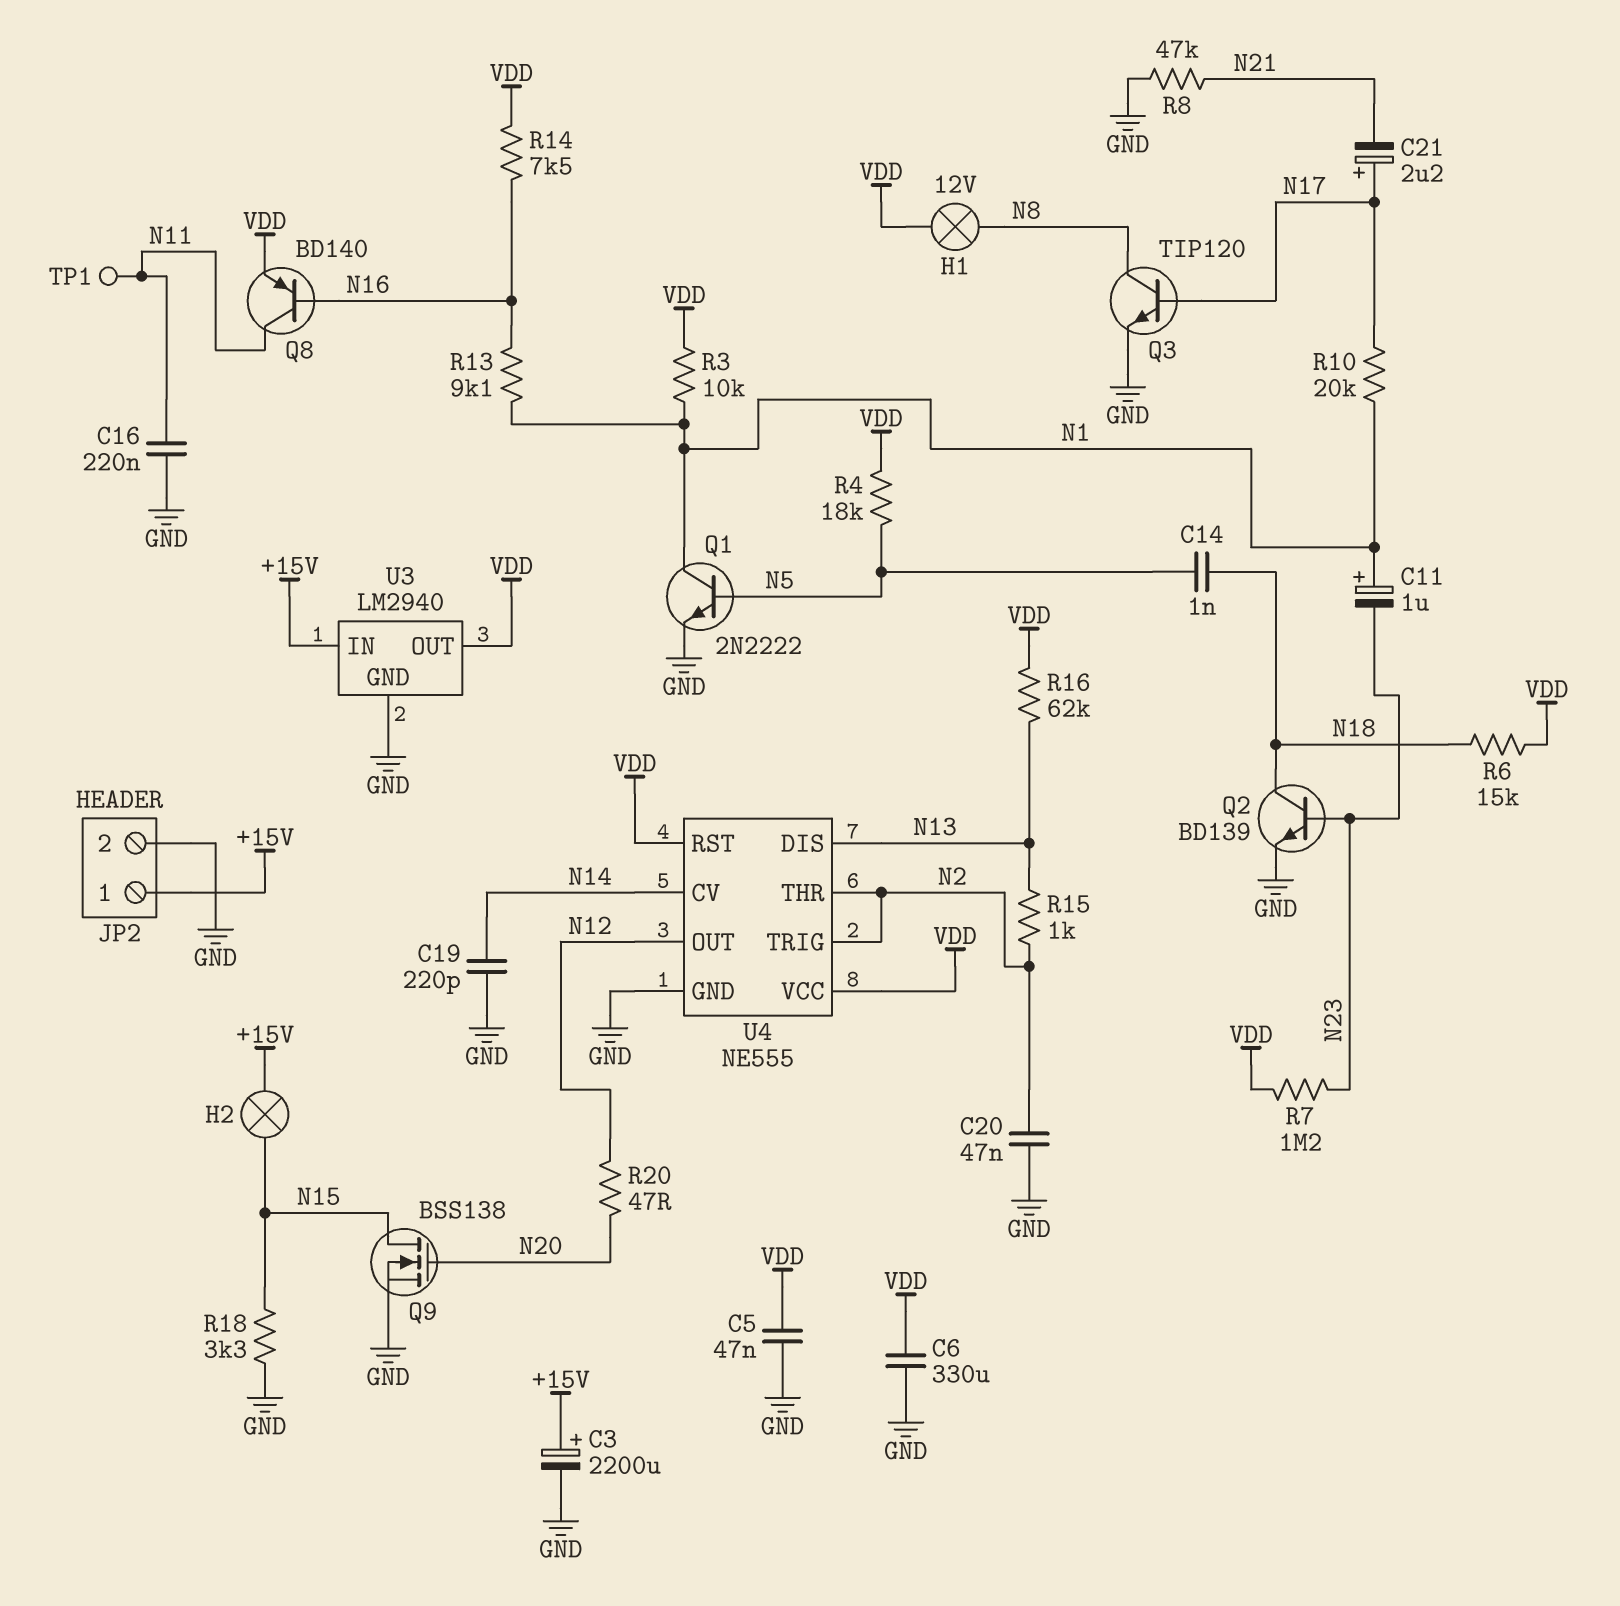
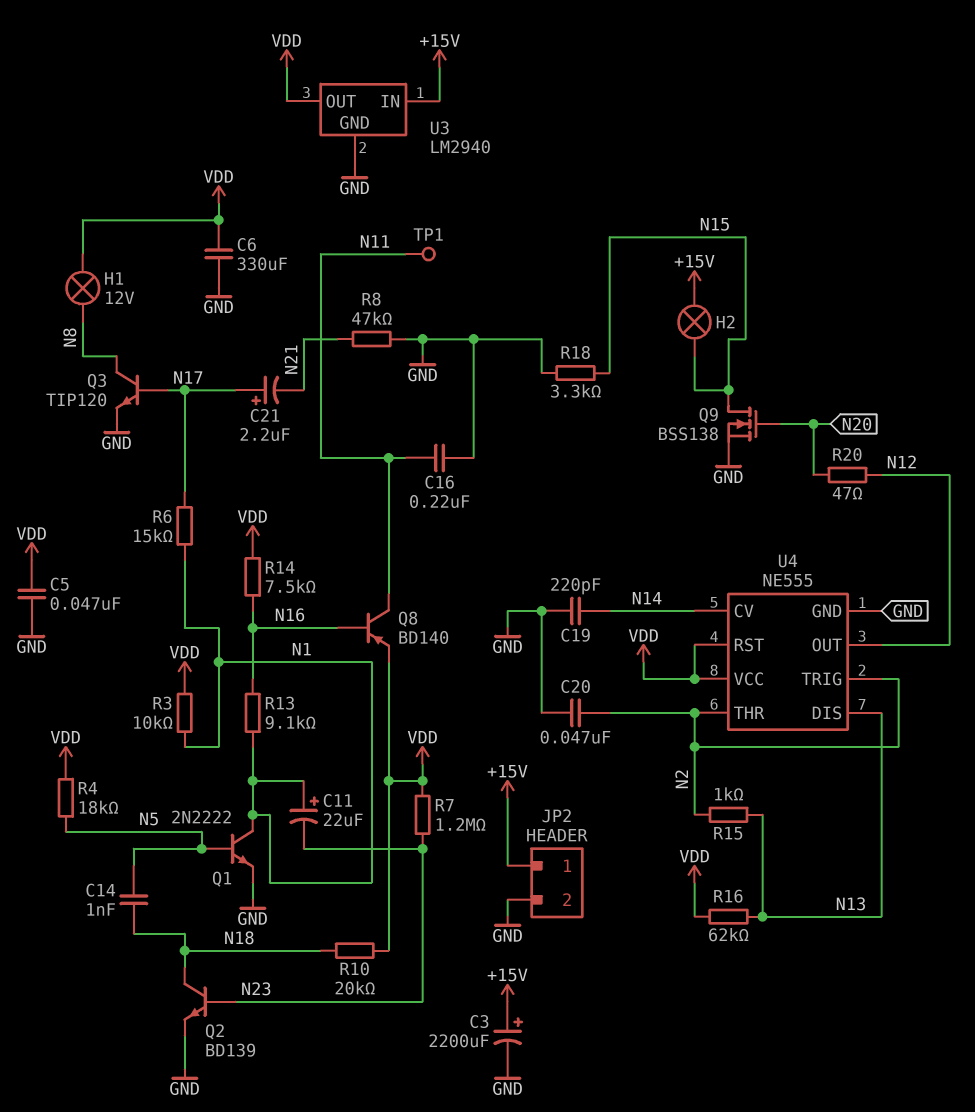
C11: 1uF (plus N1, minus N23) -> 22uF (plus N1, minus N23)
R6: 15k (N18, VDD) -> 15k (N1, N17)
R10: 20k (N1, N17) -> 20k (N18, VDD)

